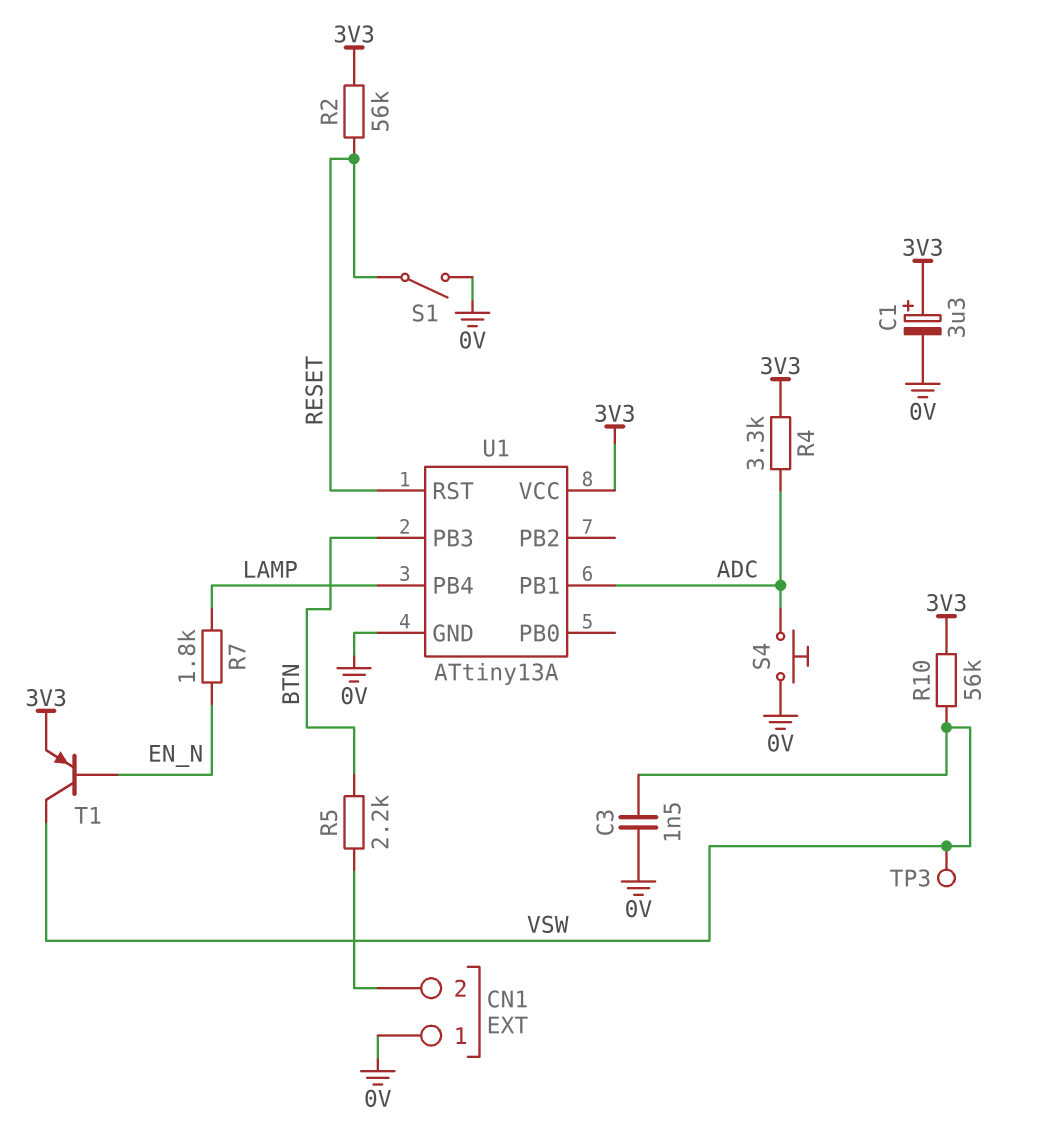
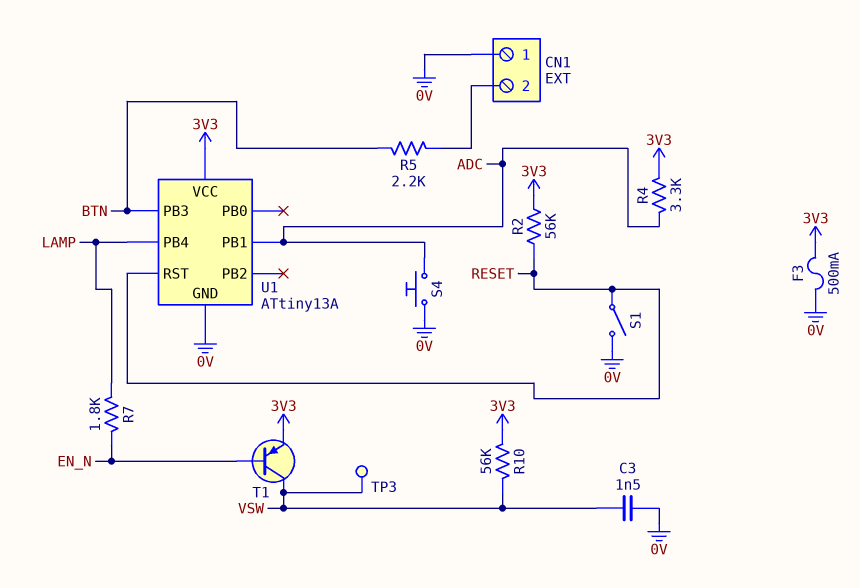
C1: 3.3uF (plus 3V3, minus 0V) -> none
F3: none -> 500mA (0V, 3V3)

